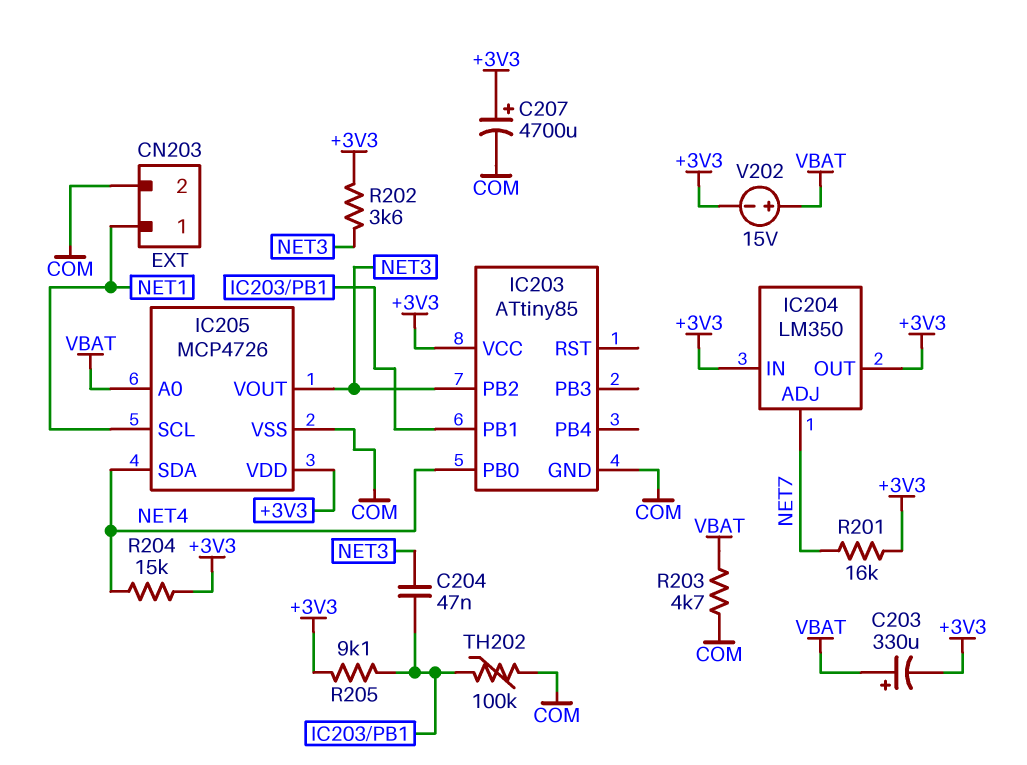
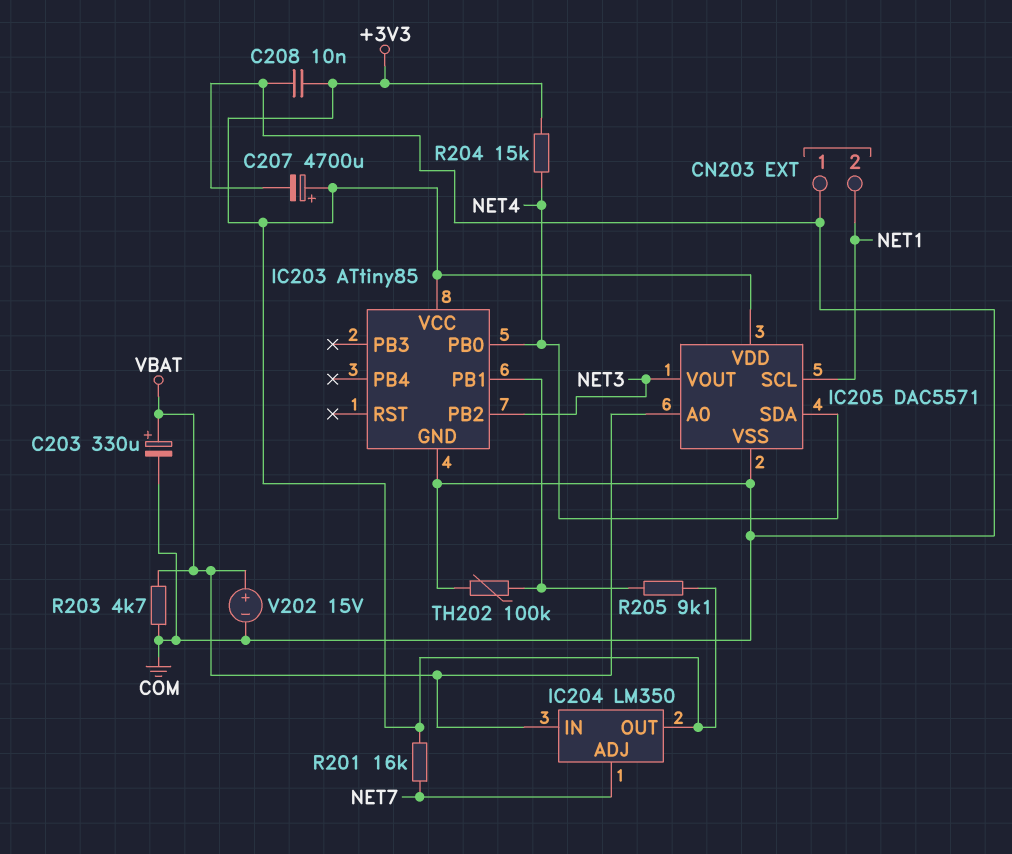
C203: 330uF (plus VBAT, minus +3V3) -> 330uF (plus VBAT, minus COM)
C204: 47nF (IC203/PB1, NET3) -> none
C208: none -> 10nF (+3V3, COM)
CN203 pin 1: NET1 -> COM
CN203 pin 2: COM -> NET1
IC204 pin IN: +3V3 -> VBAT
IC205: MCP4726 -> DAC5571
R202: 3.6k (+3V3, NET3) -> none
V202: 15V (plus VBAT, minus +3V3) -> 15V (plus VBAT, minus COM)

